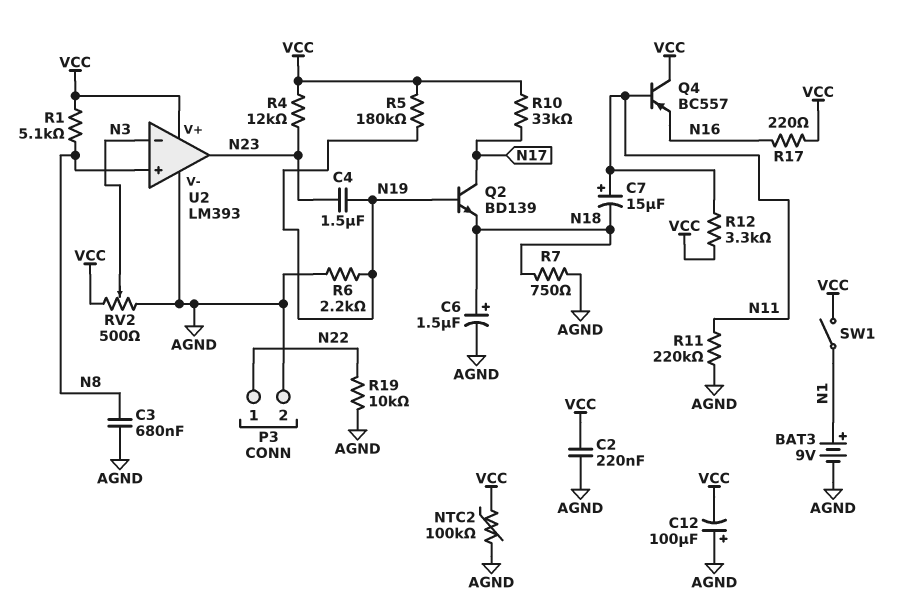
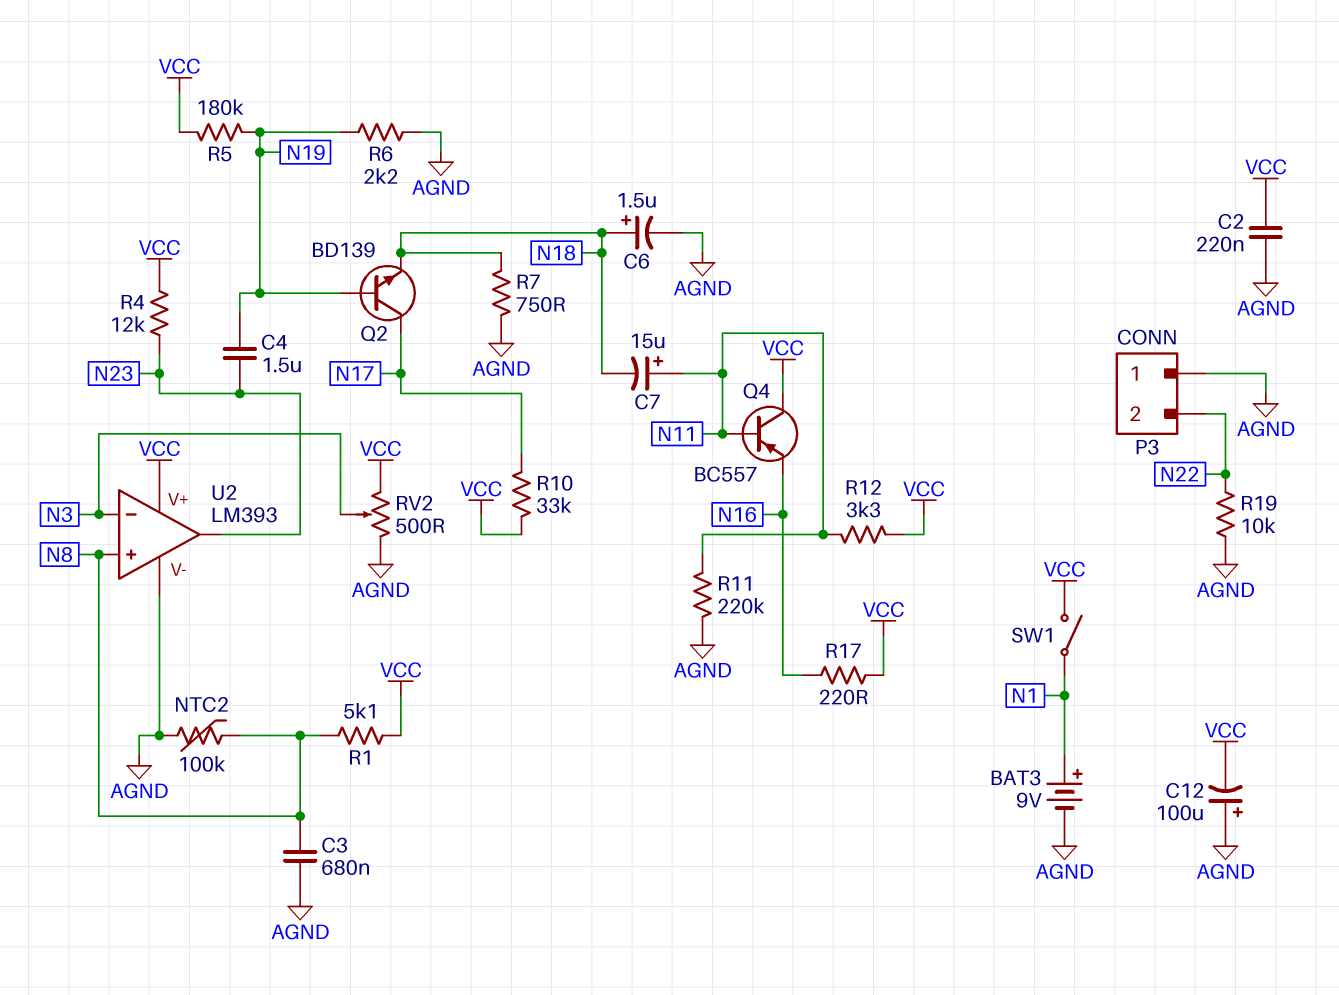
NTC2: 100k (AGND, VCC) -> 100k (AGND, N8)
P3 pin 1: N22 -> AGND
P3 pin 2: AGND -> N22

